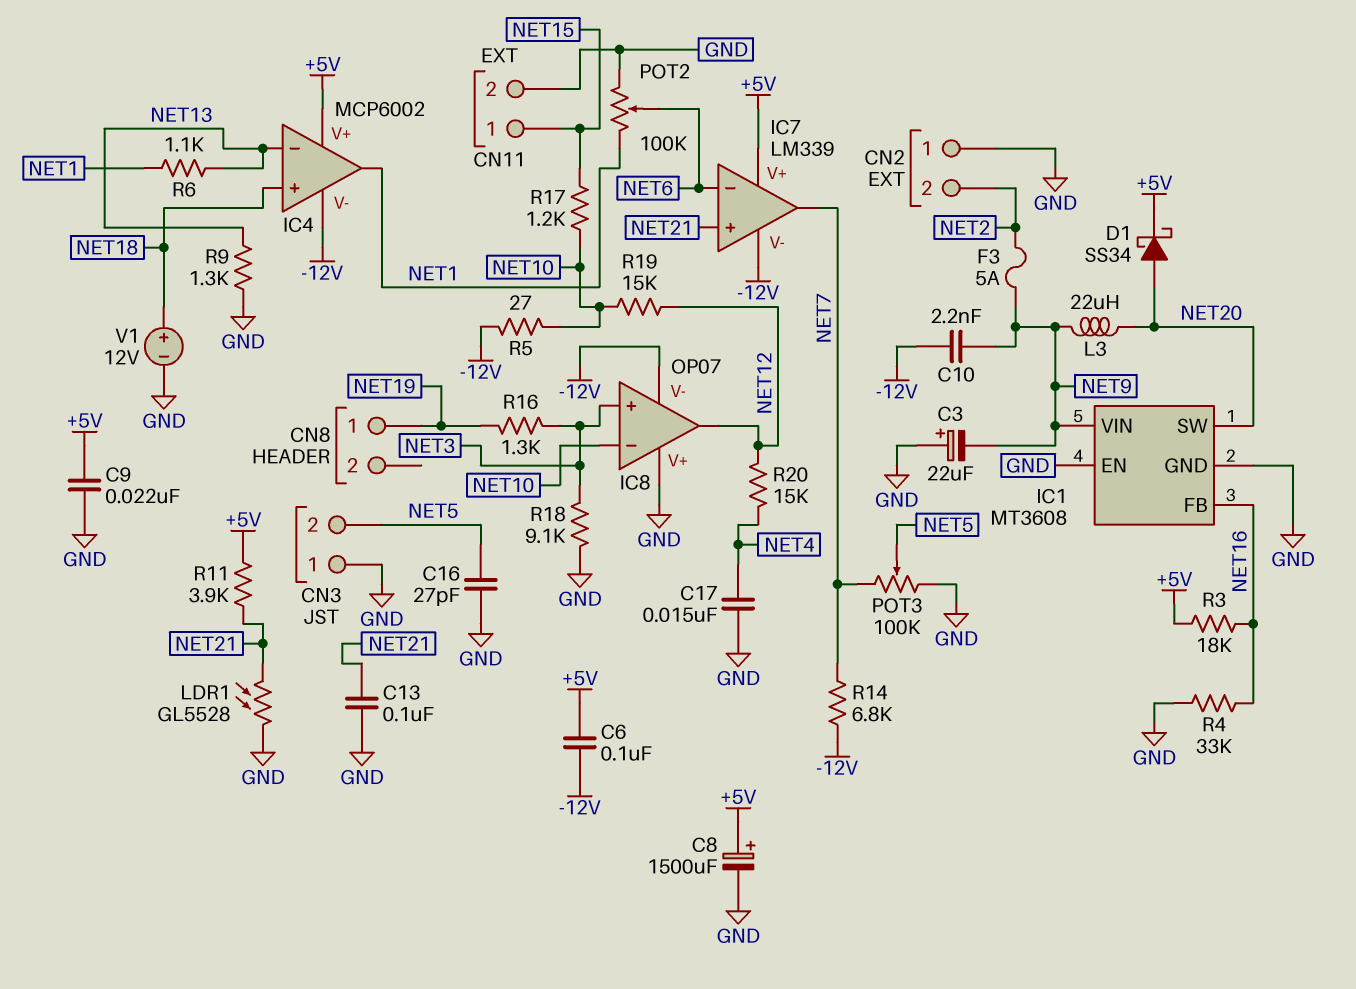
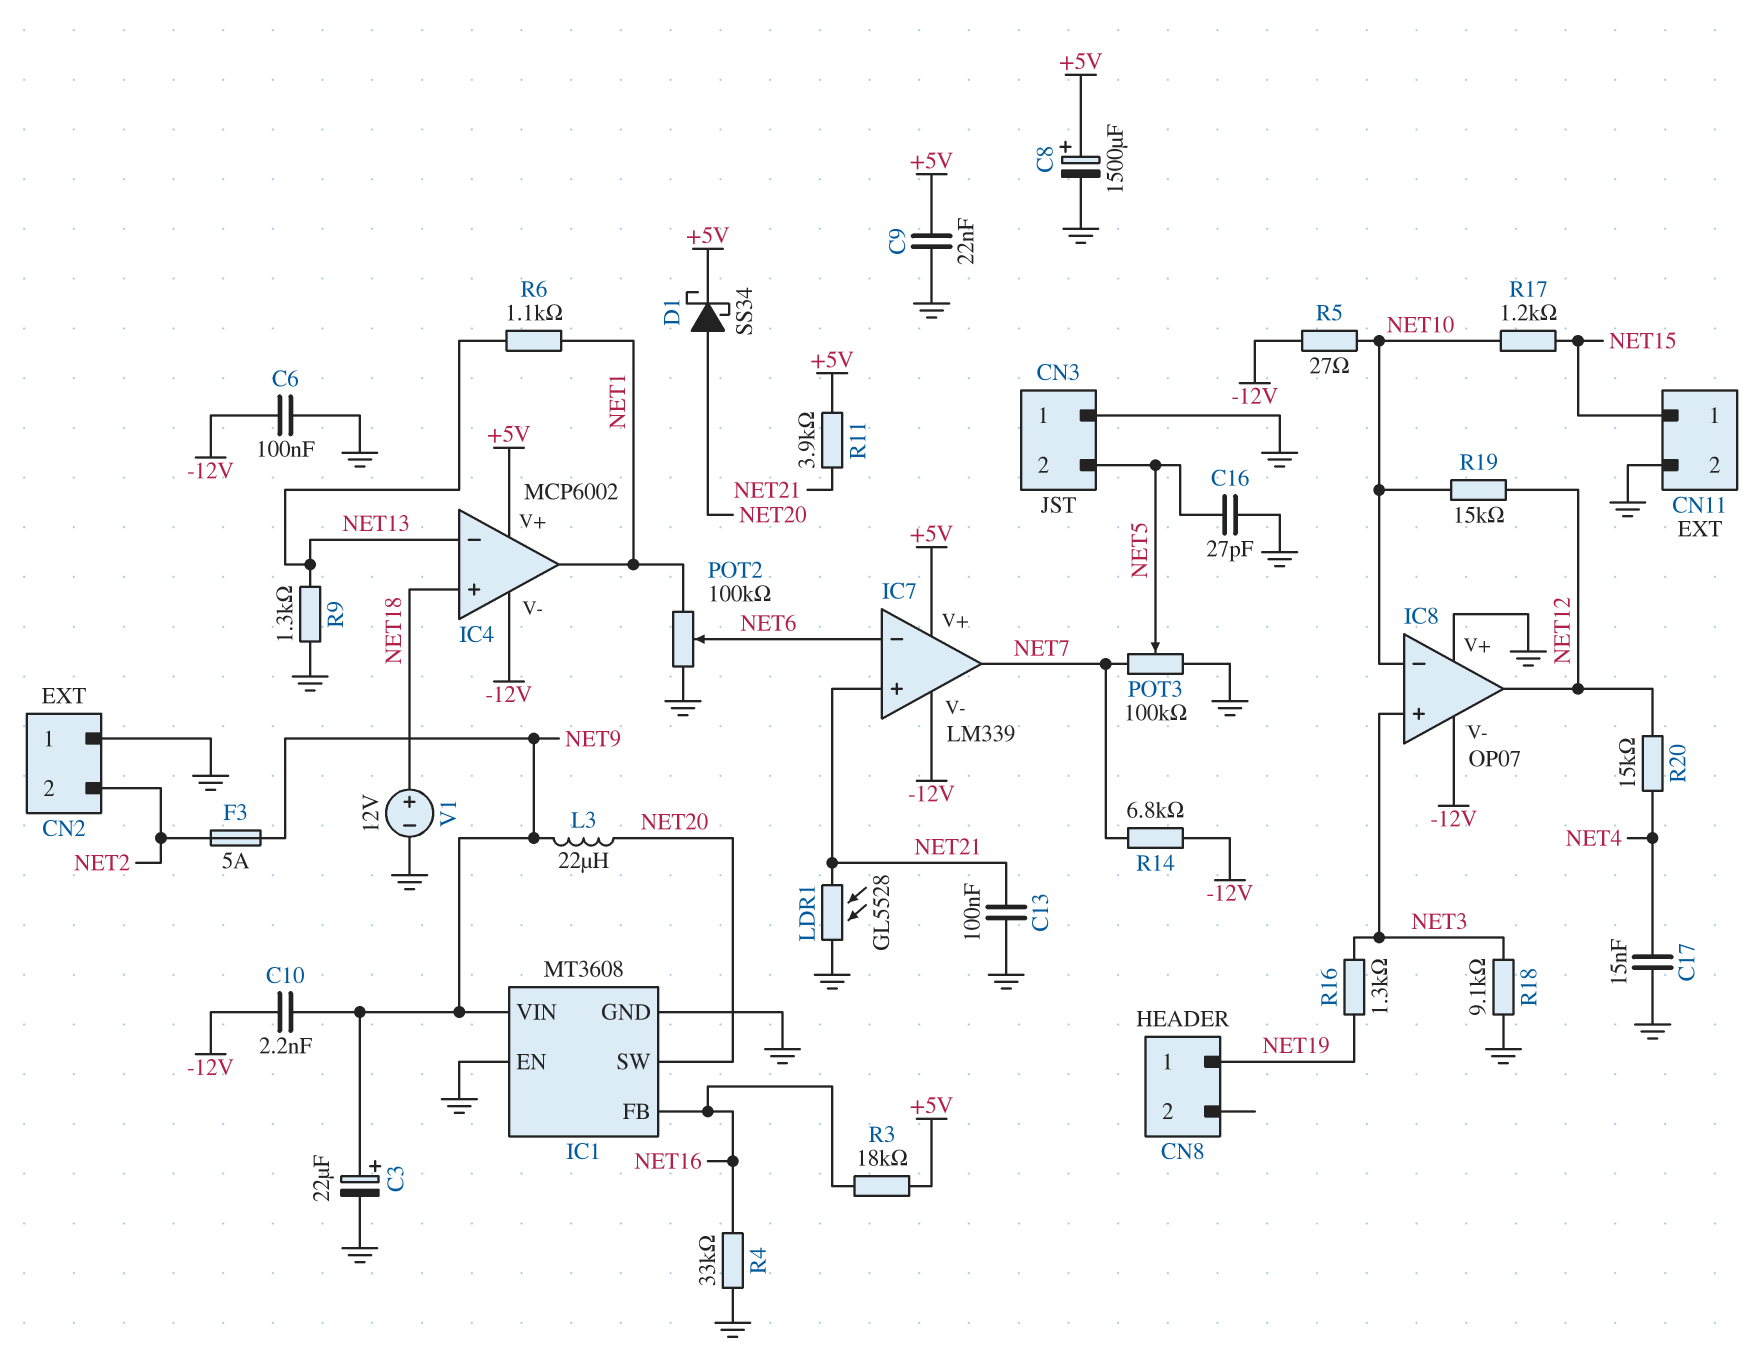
C3: 22uF (plus GND, minus NET9) -> 22uF (plus NET9, minus GND)
C6: 100nF (+5V, -12V) -> 100nF (-12V, GND)

